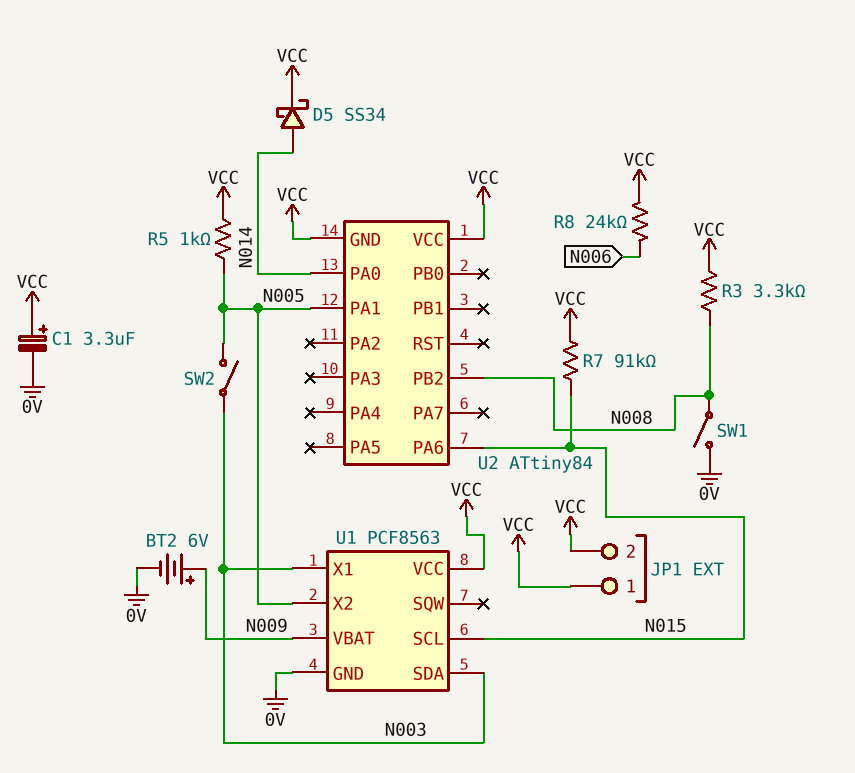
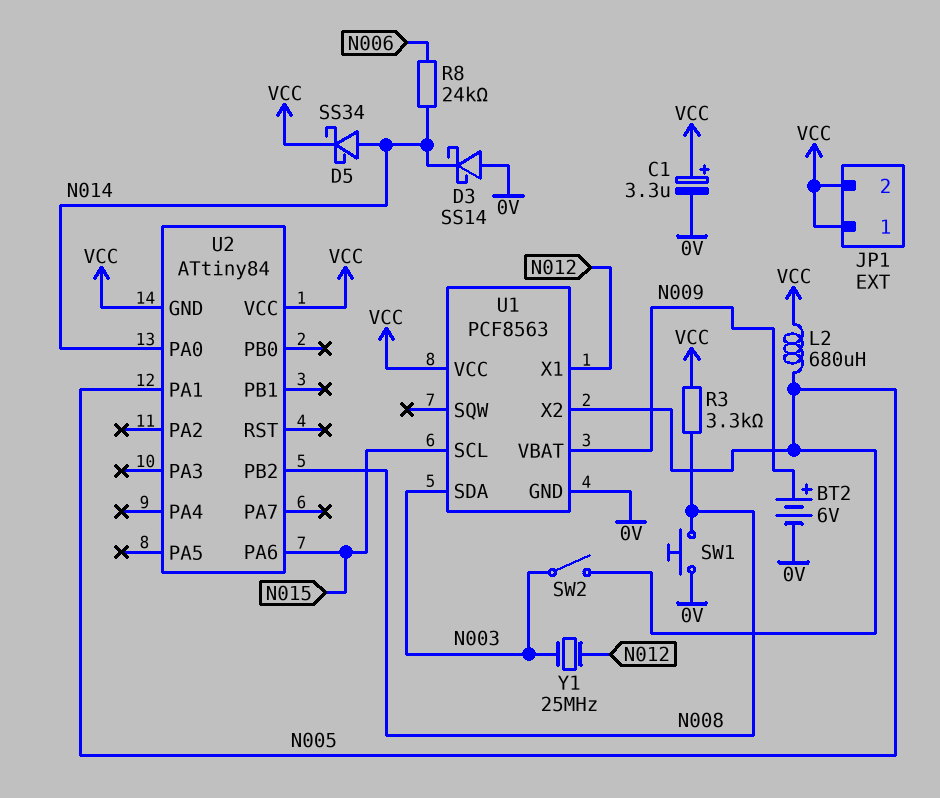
D3: none -> schottky SS14 (A 0V, K N014)
L2: none -> 680uH (N005, VCC)
R5: 1k (N005, VCC) -> none
R7: 91k (N015, VCC) -> none
R8: 24k (N006, VCC) -> 24k (N006, N014)
SW1: switch (0V, N008) -> button (0V, N008)
U1 pin X1: N003 -> N012
Y1: none -> 25MHz (N003, N012)

